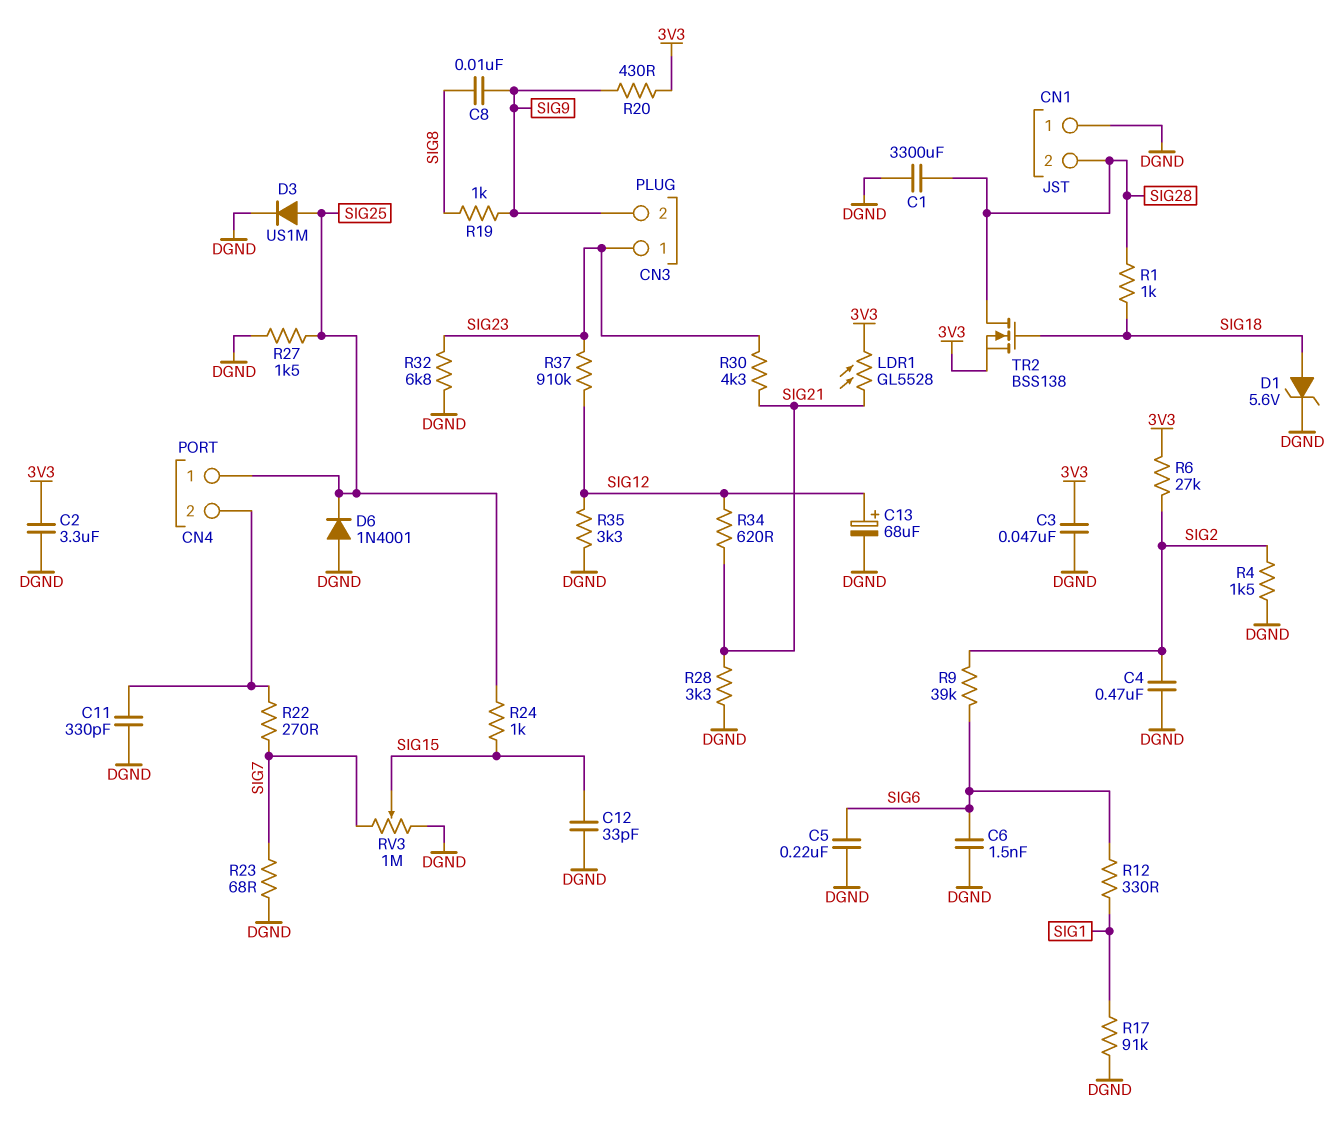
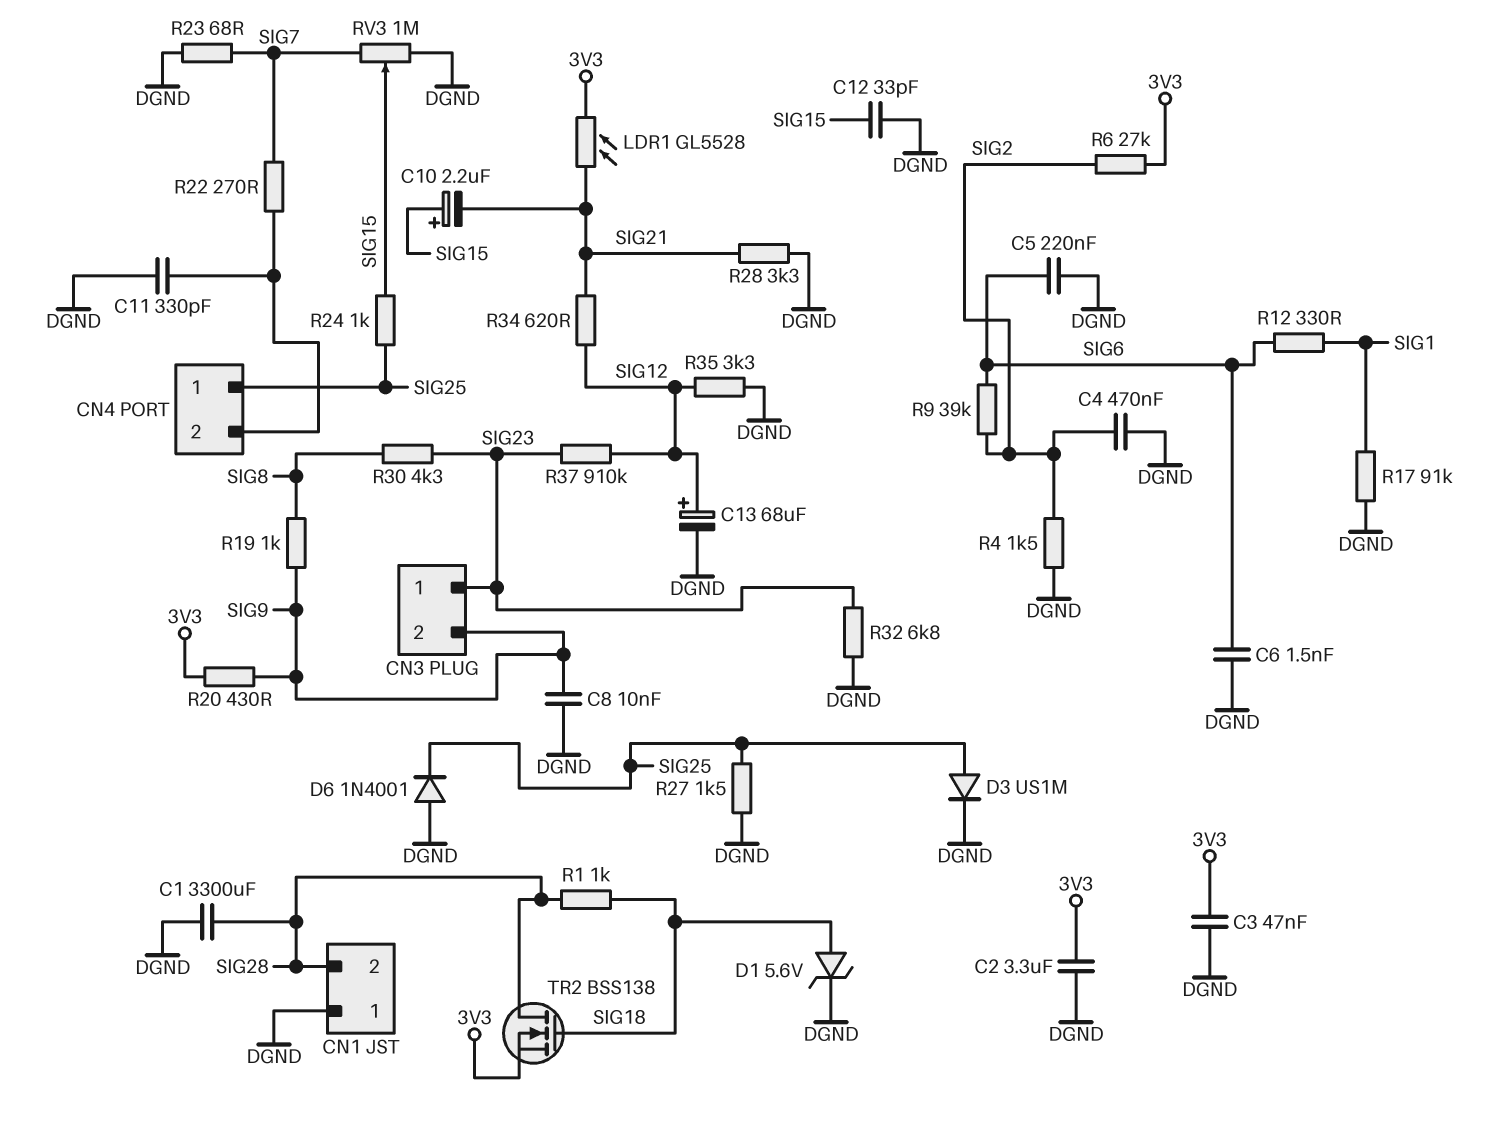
C8: 10nF (SIG8, SIG9) -> 10nF (DGND, SIG9)
C10: none -> 2.2uF (plus SIG15, minus SIG21)
R30: 4.3k (SIG21, SIG23) -> 4.3k (SIG8, SIG23)

